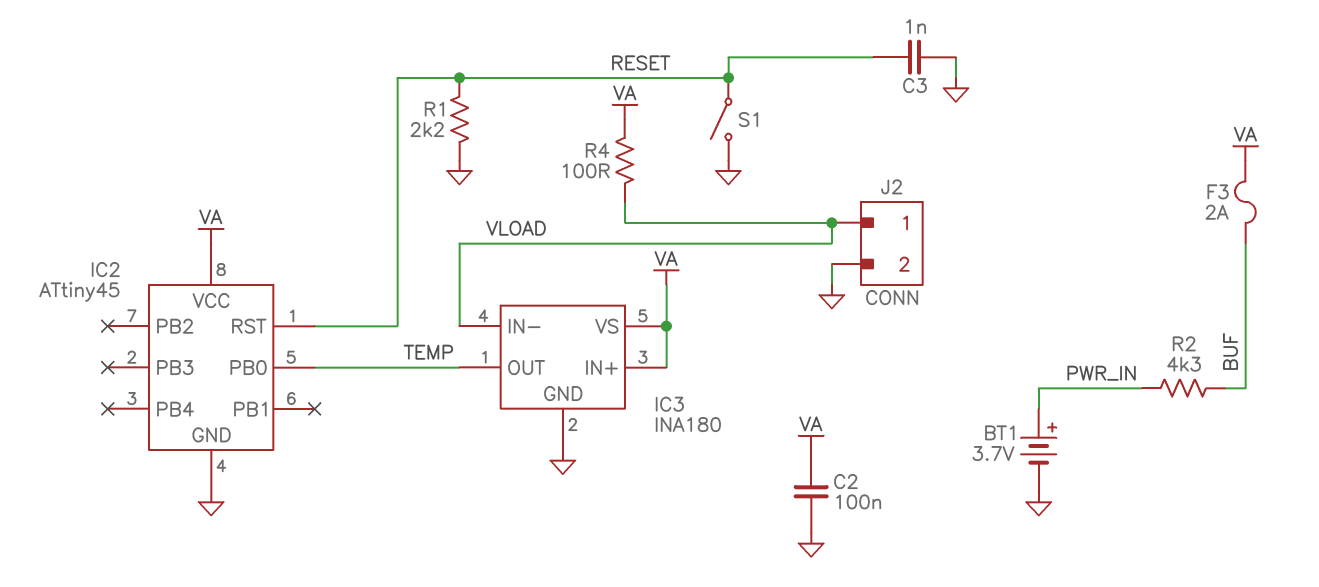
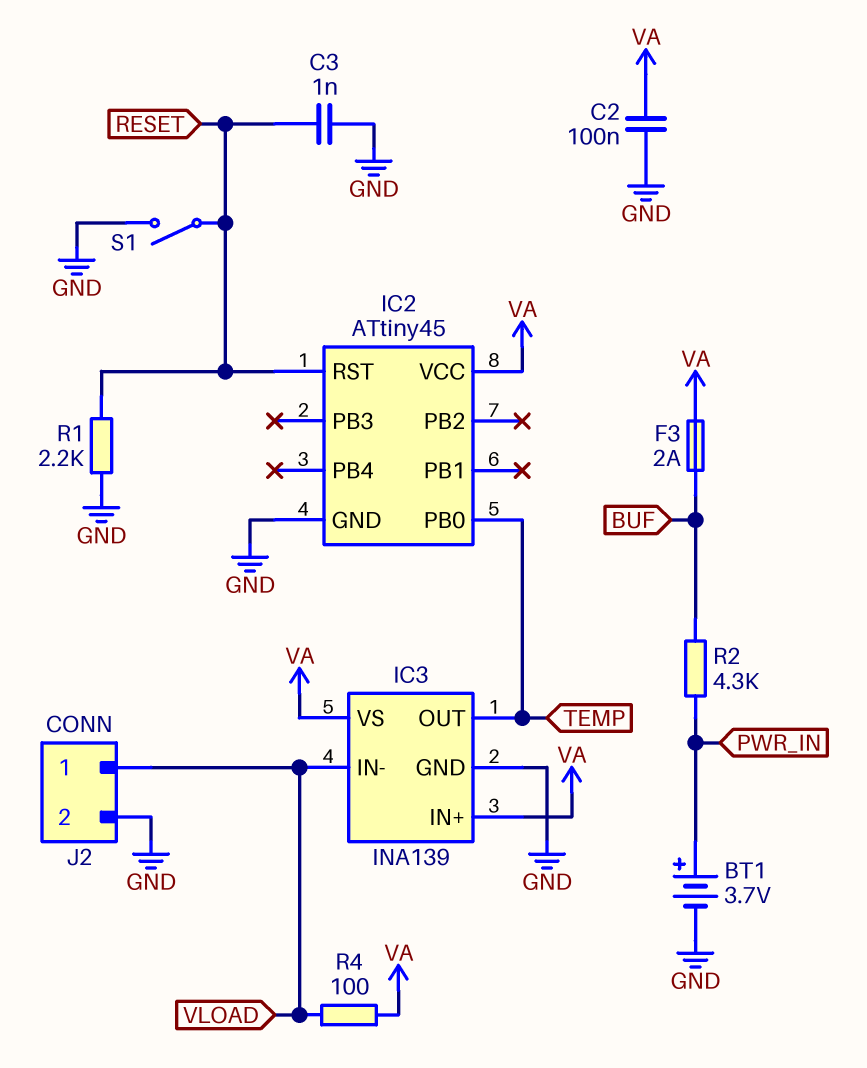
IC3: INA180 -> INA139

